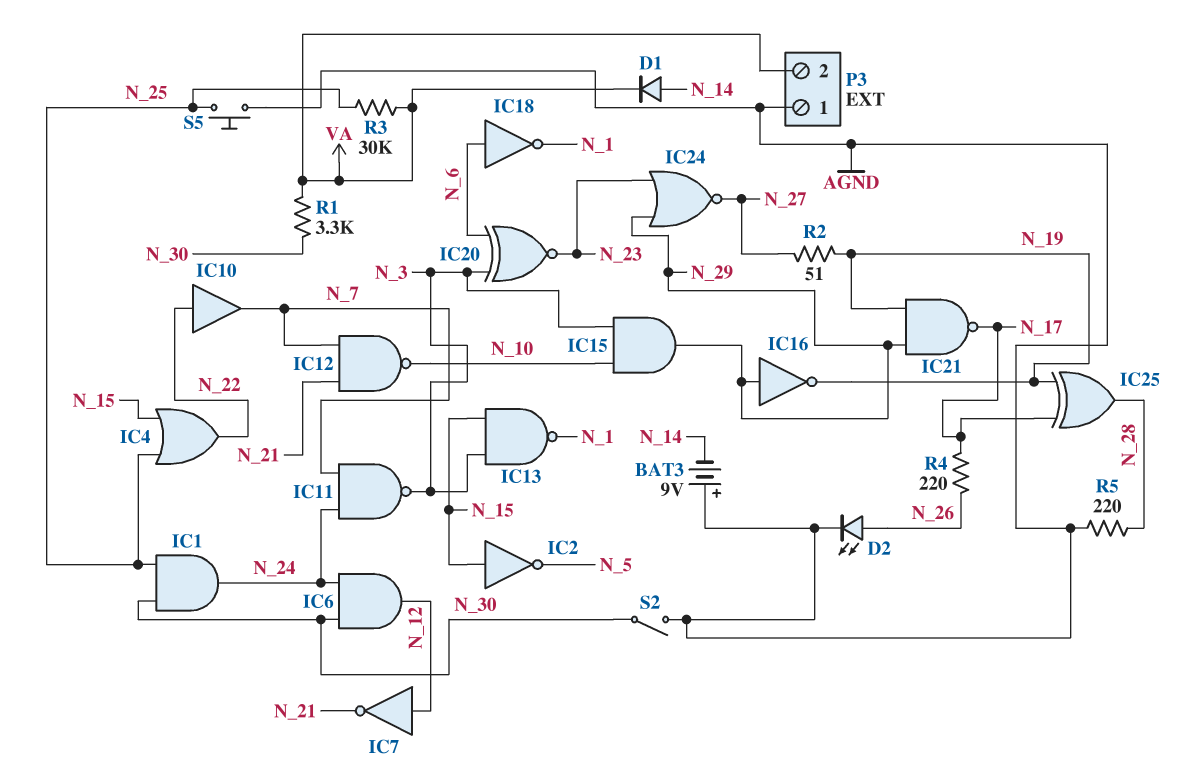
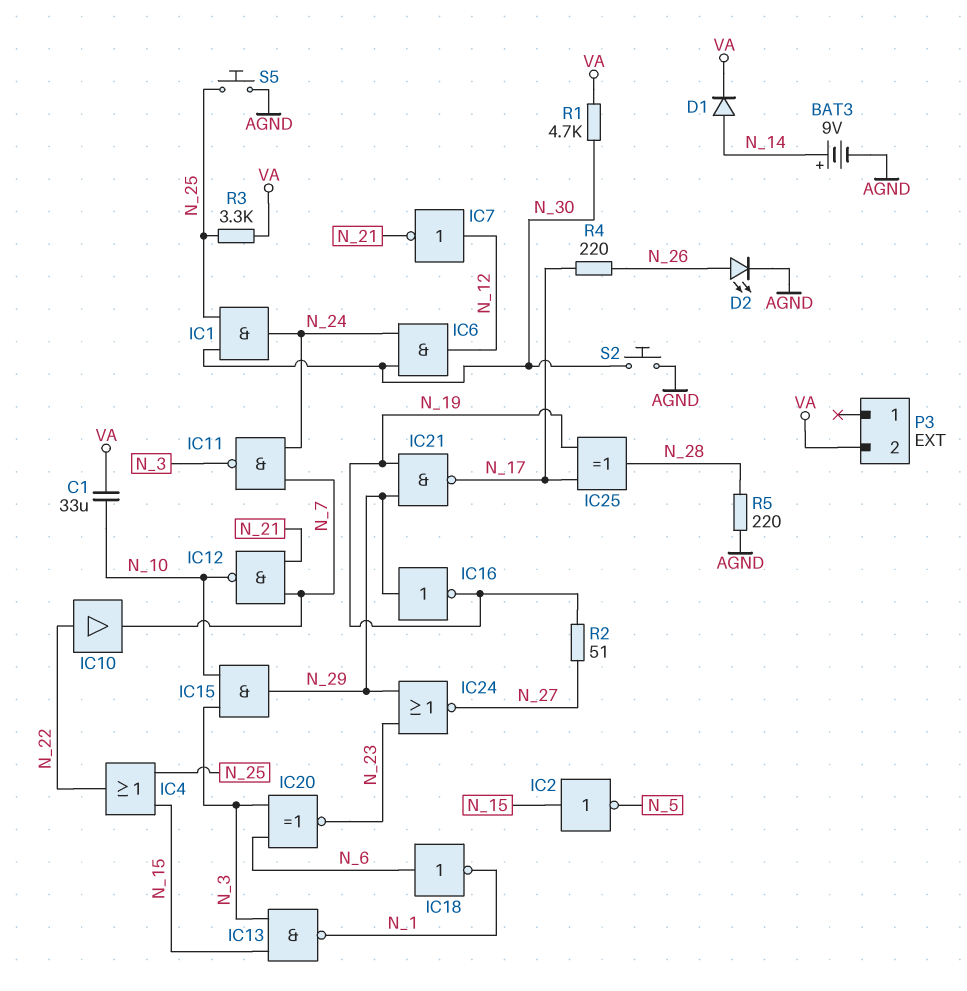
BAT3: 9V (plus AGND, minus N_14) -> 9V (plus N_14, minus AGND)
C1: none -> 33uF (N_10, VA)
P3 pin 1: AGND -> none
R1: 3.3k (N_30, VA) -> 4.7k (N_30, VA)
R3: 30k (N_25, VA) -> 3.3k (N_25, VA)
S2: switch (AGND, N_30) -> button (AGND, N_30)

